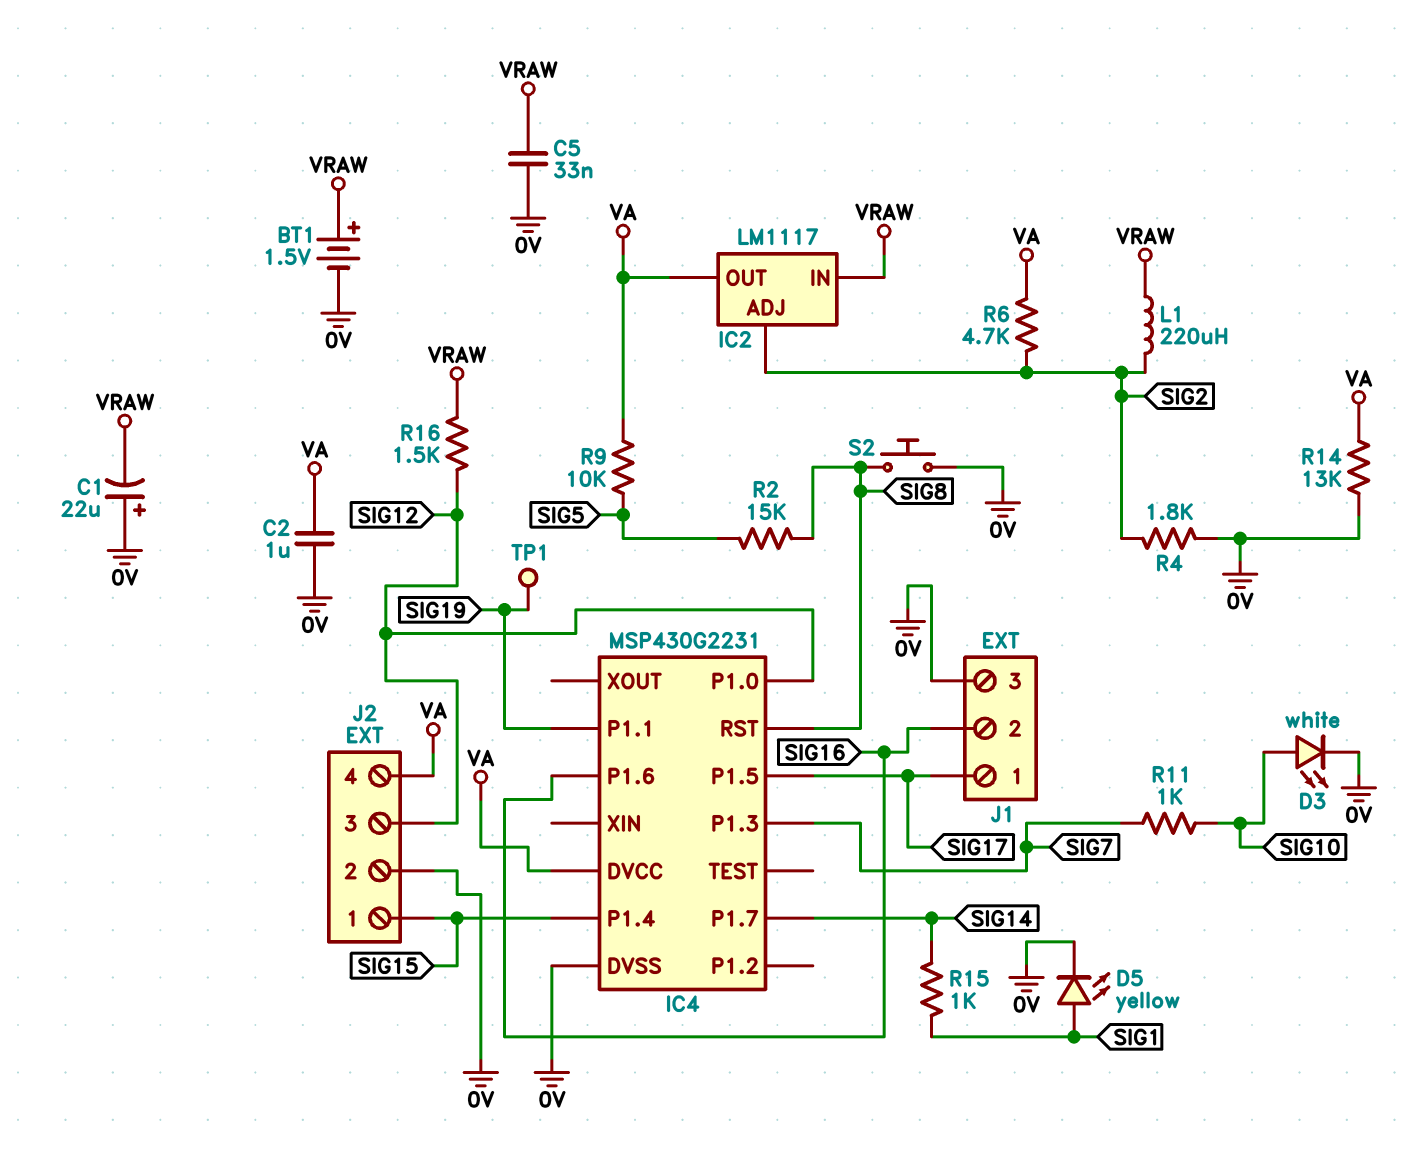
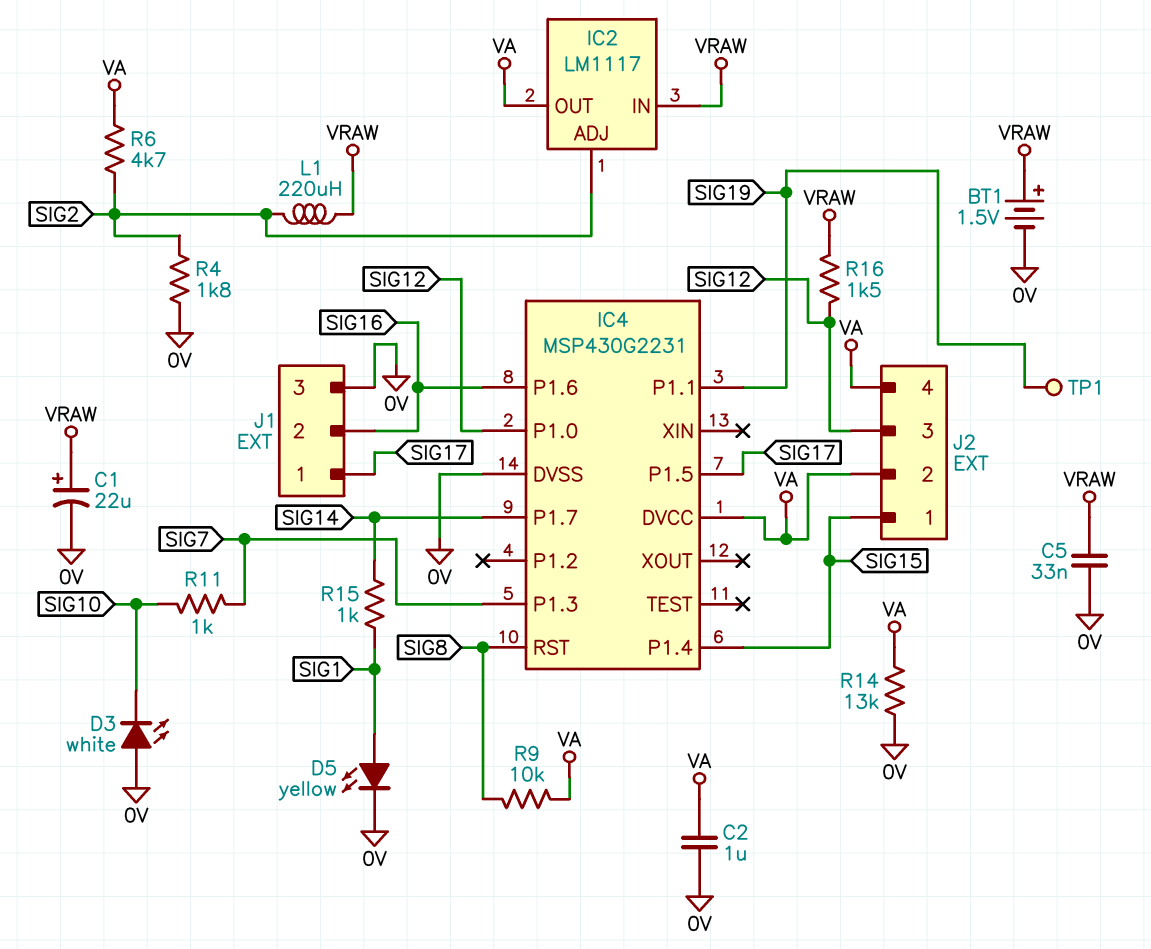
C1: 22uF (plus 0V, minus VRAW) -> 22uF (plus VRAW, minus 0V)
D3: LED white (A SIG10, K 0V) -> LED white (A 0V, K SIG10)
J2 pin 2: 0V -> VA
R2: 15k (SIG5, SIG8) -> none
R9: 10k (SIG5, VA) -> 10k (SIG8, VA)
S2: button (0V, SIG8) -> none

